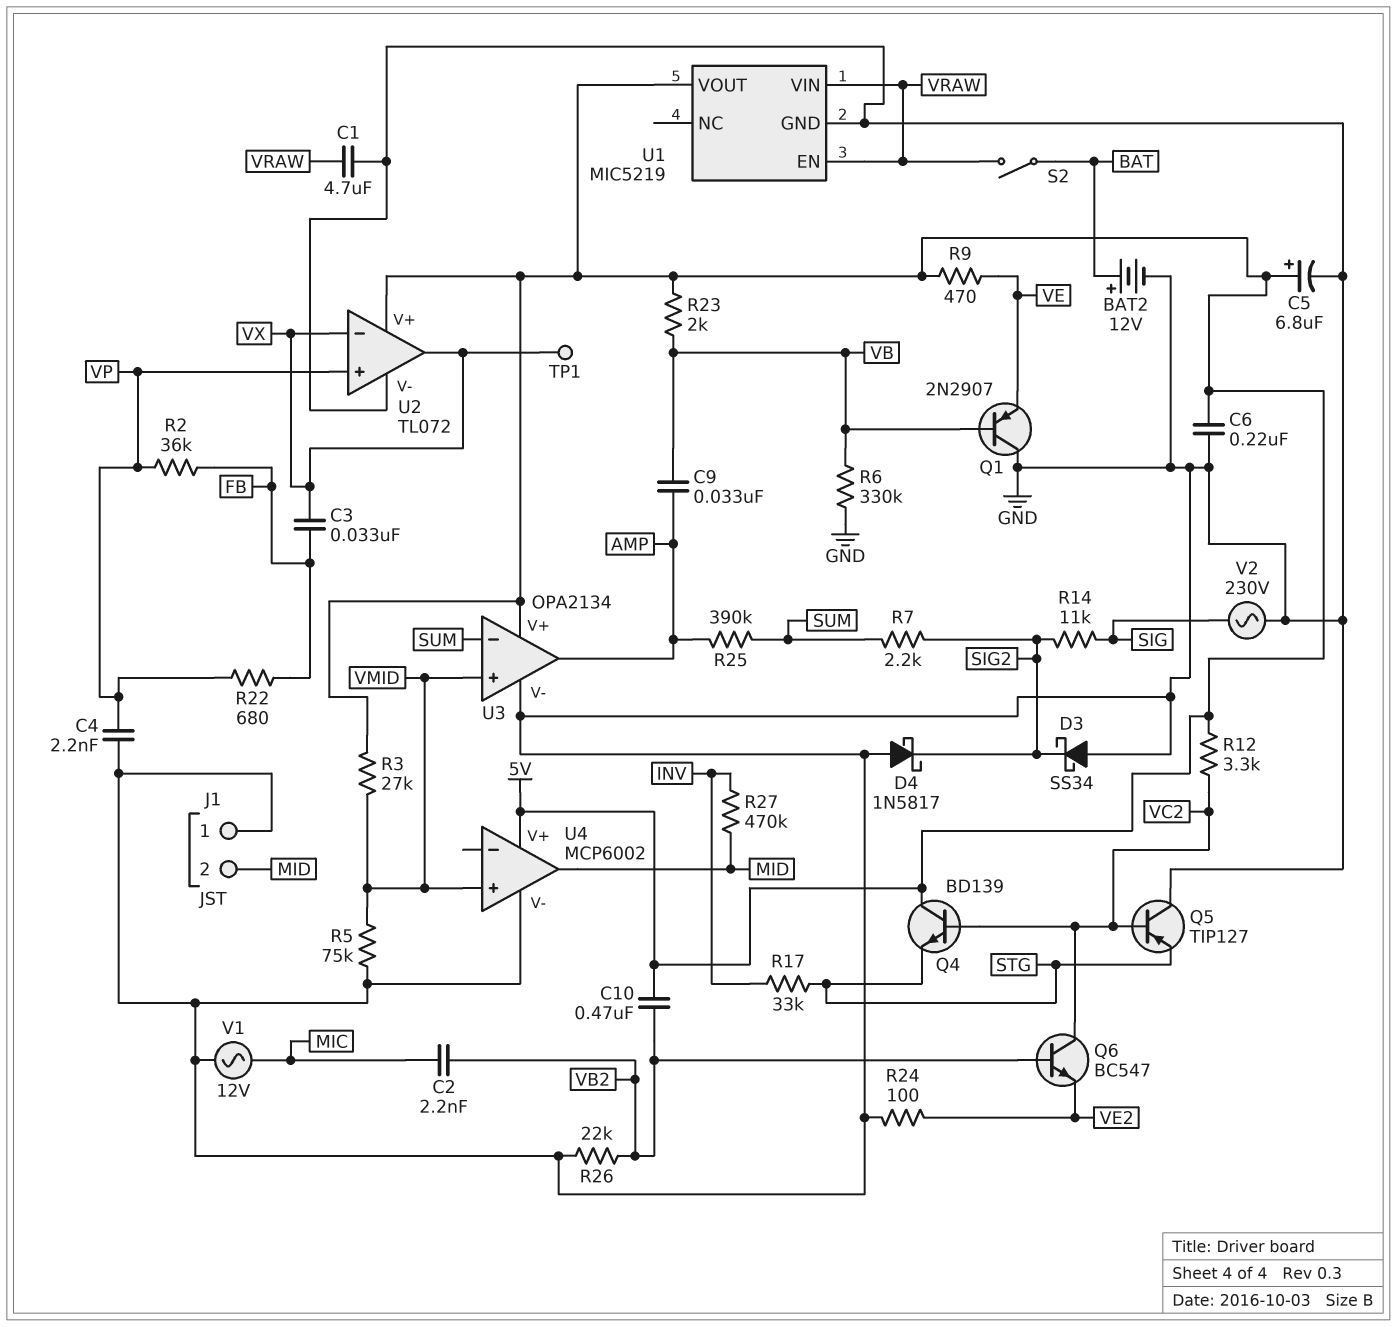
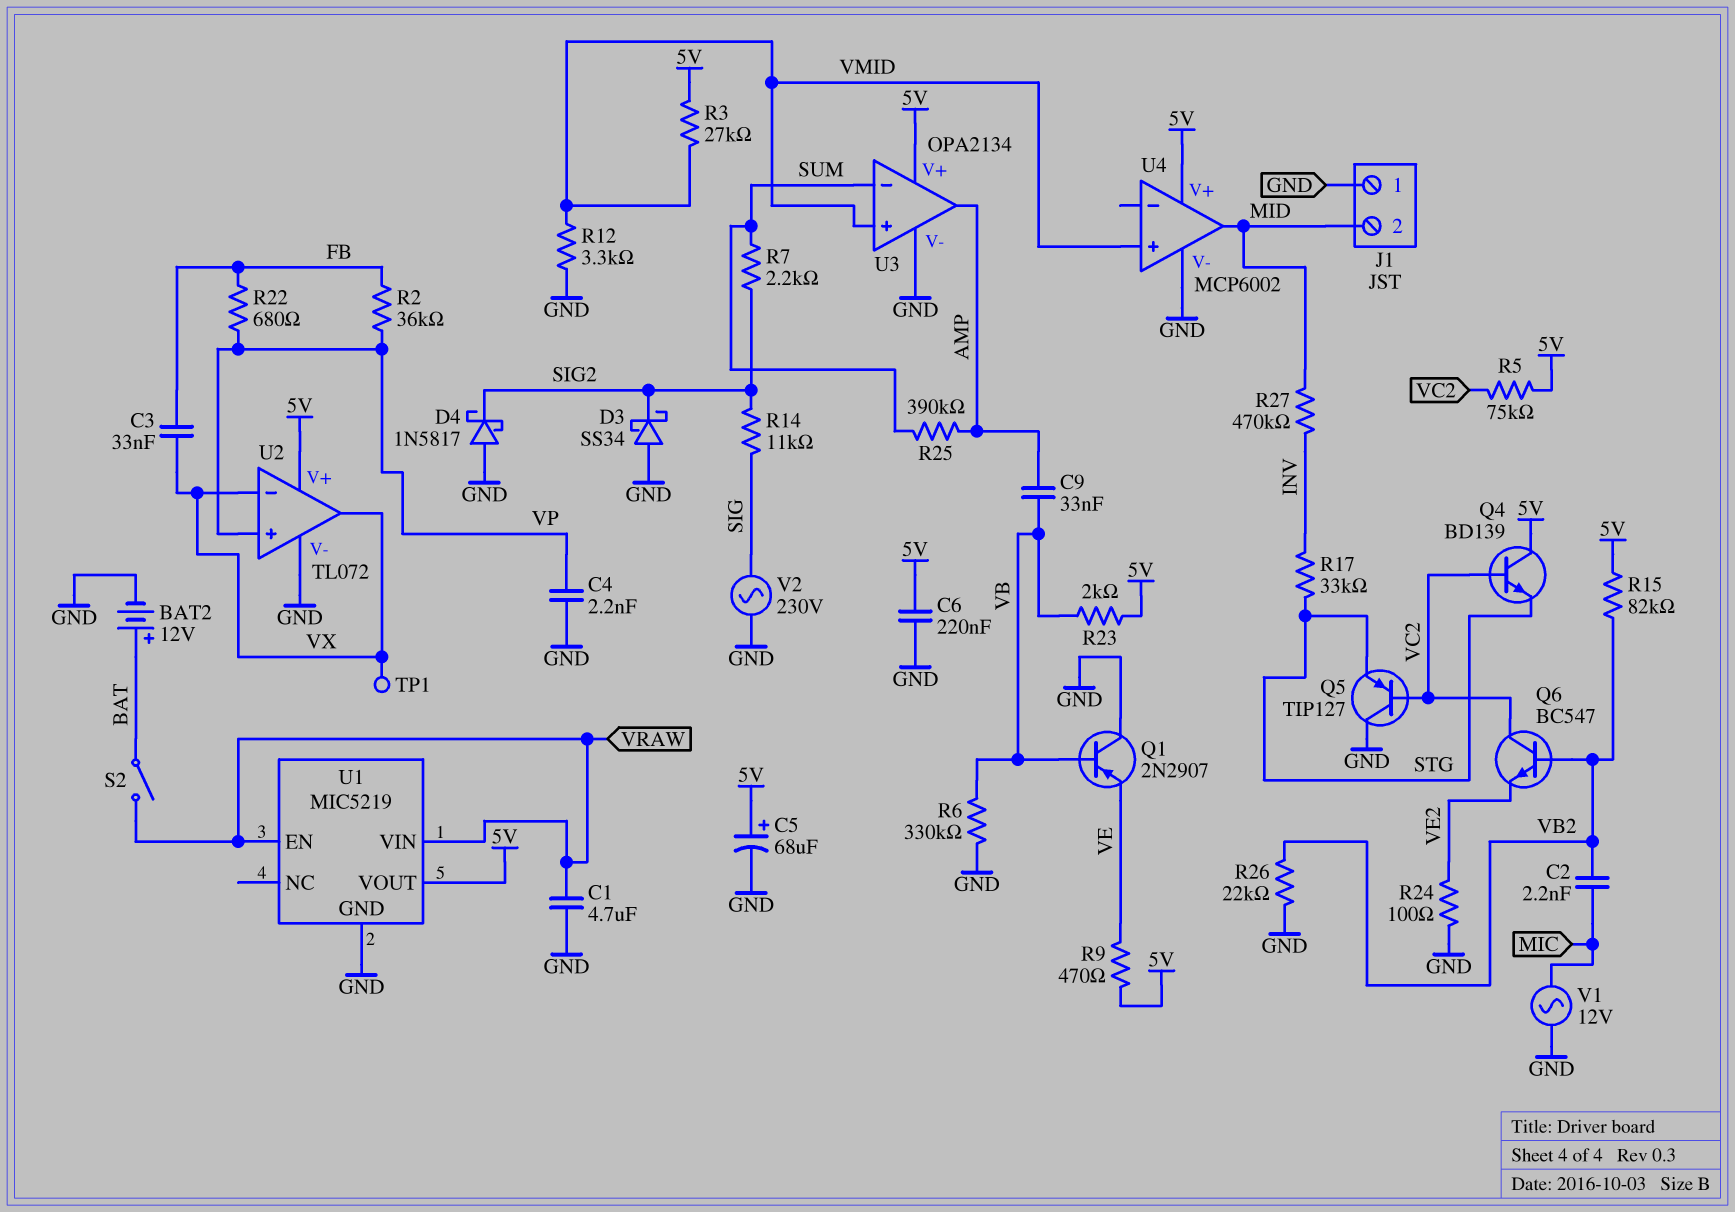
C5: 6.8uF (plus 5V, minus GND) -> 68uF (plus 5V, minus GND)
C10: 470nF (5V, VB2) -> none
R5: 75k (GND, VMID) -> 75k (5V, VC2)
R12: 3.3k (5V, VC2) -> 3.3k (GND, VMID)
R15: none -> 82k (5V, VB2)

